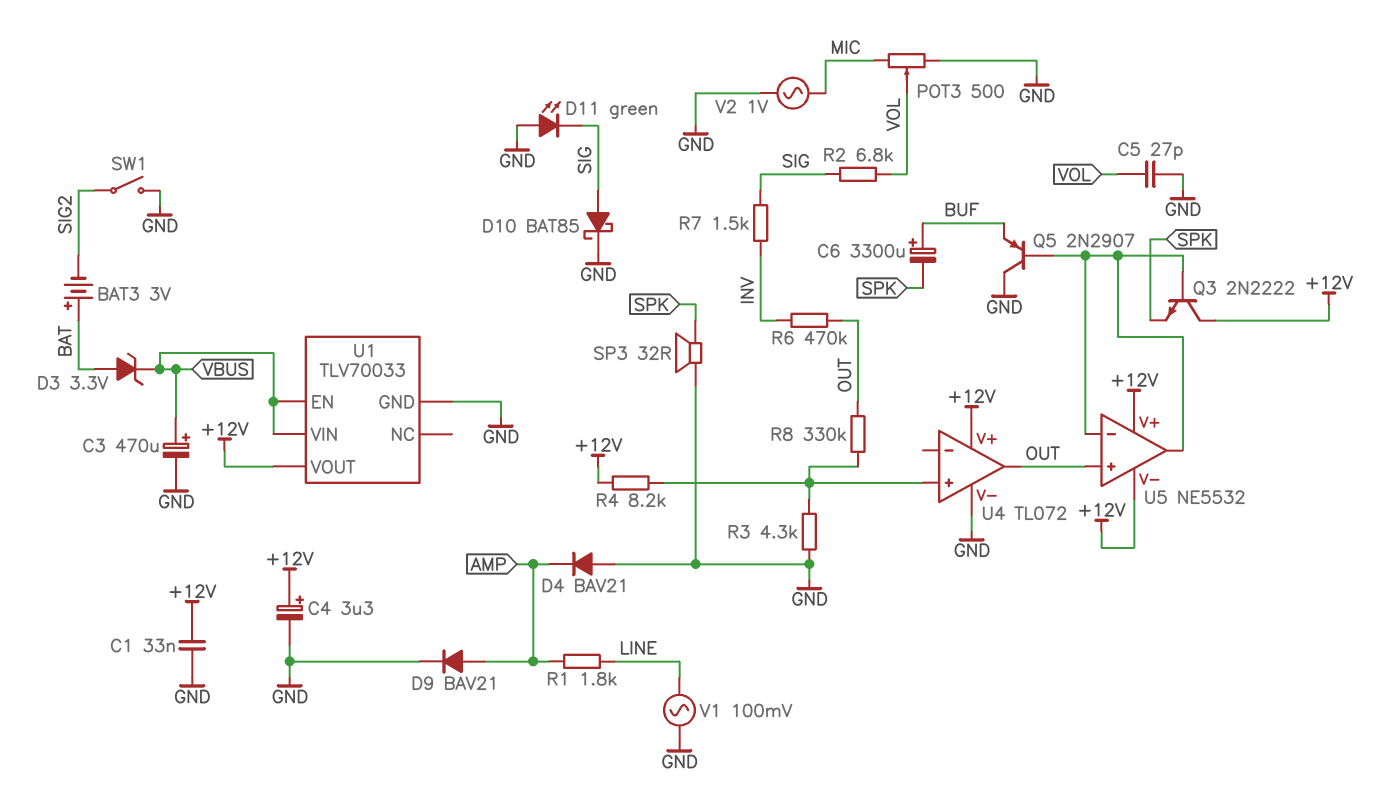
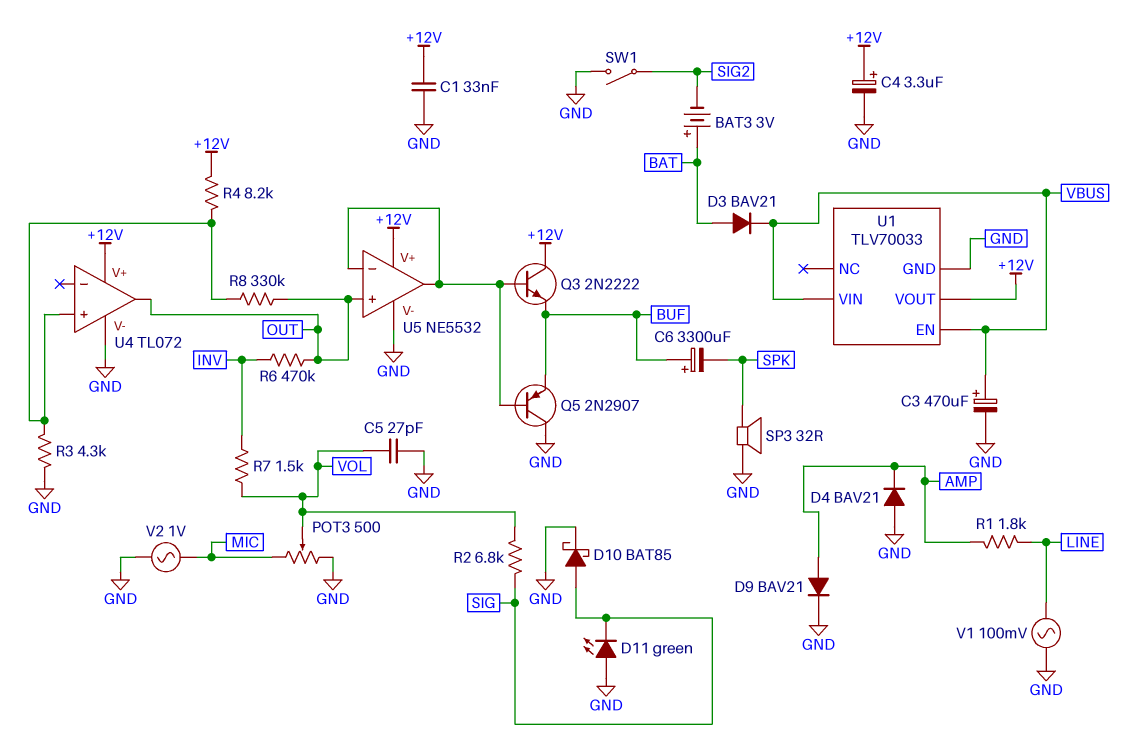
D3: zener 3.3V (A BAT, K VBUS) -> diode BAV21 (A BAT, K VBUS)
Q3: NPN 2N2222 (B U5/in-, C +12V, E SPK) -> NPN 2N2222 (B U5/in-, C +12V, E BUF)
R7: 1.5k (INV, SIG) -> 1.5k (INV, VOL)
U5 pin V-: +12V -> GND

